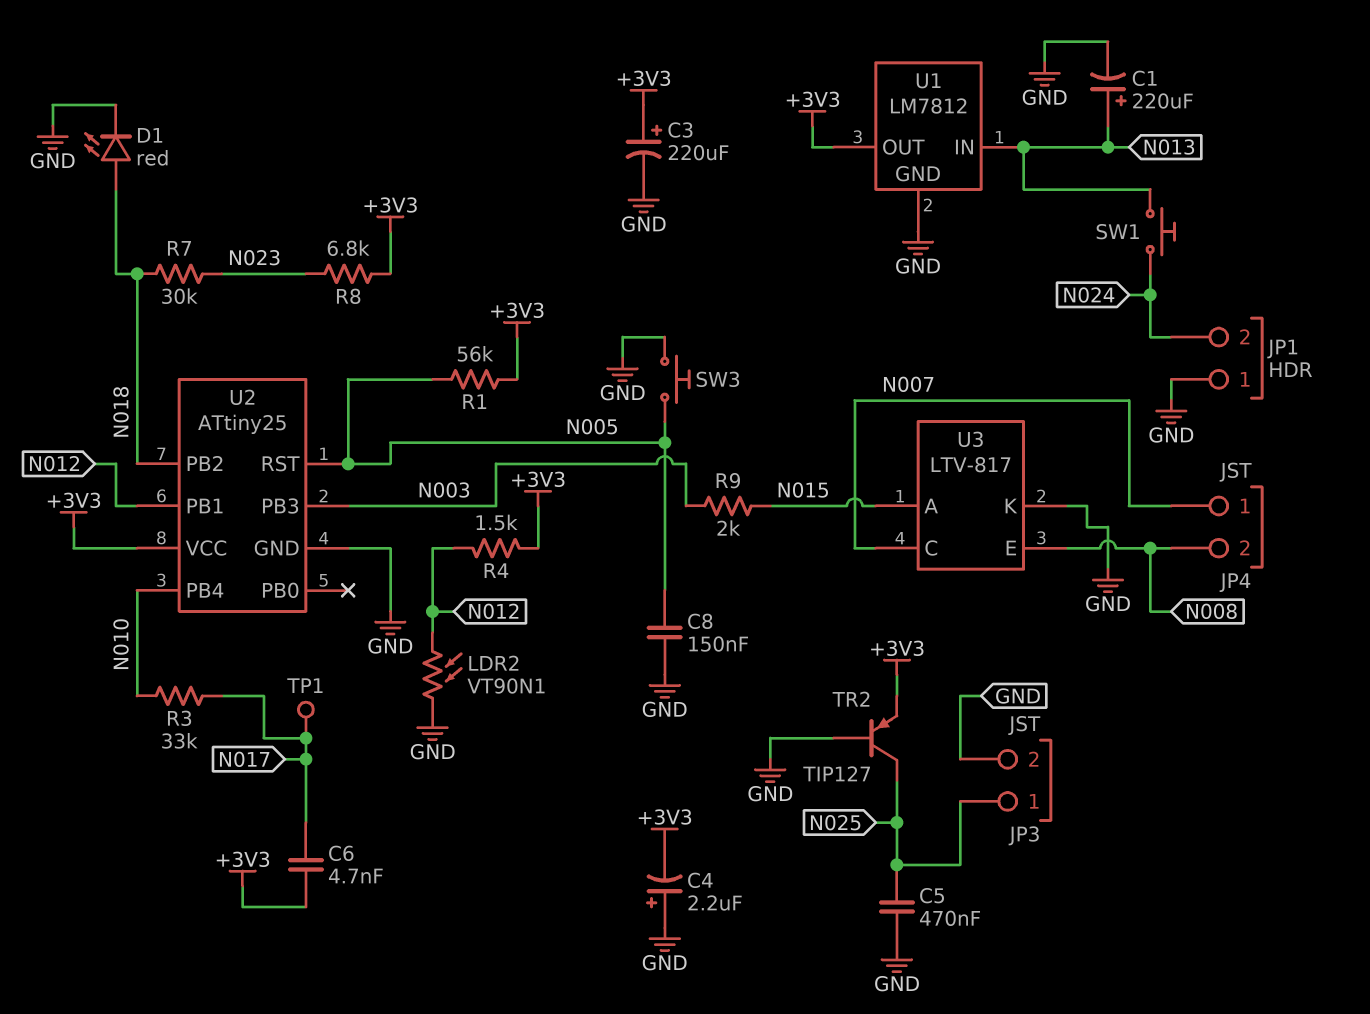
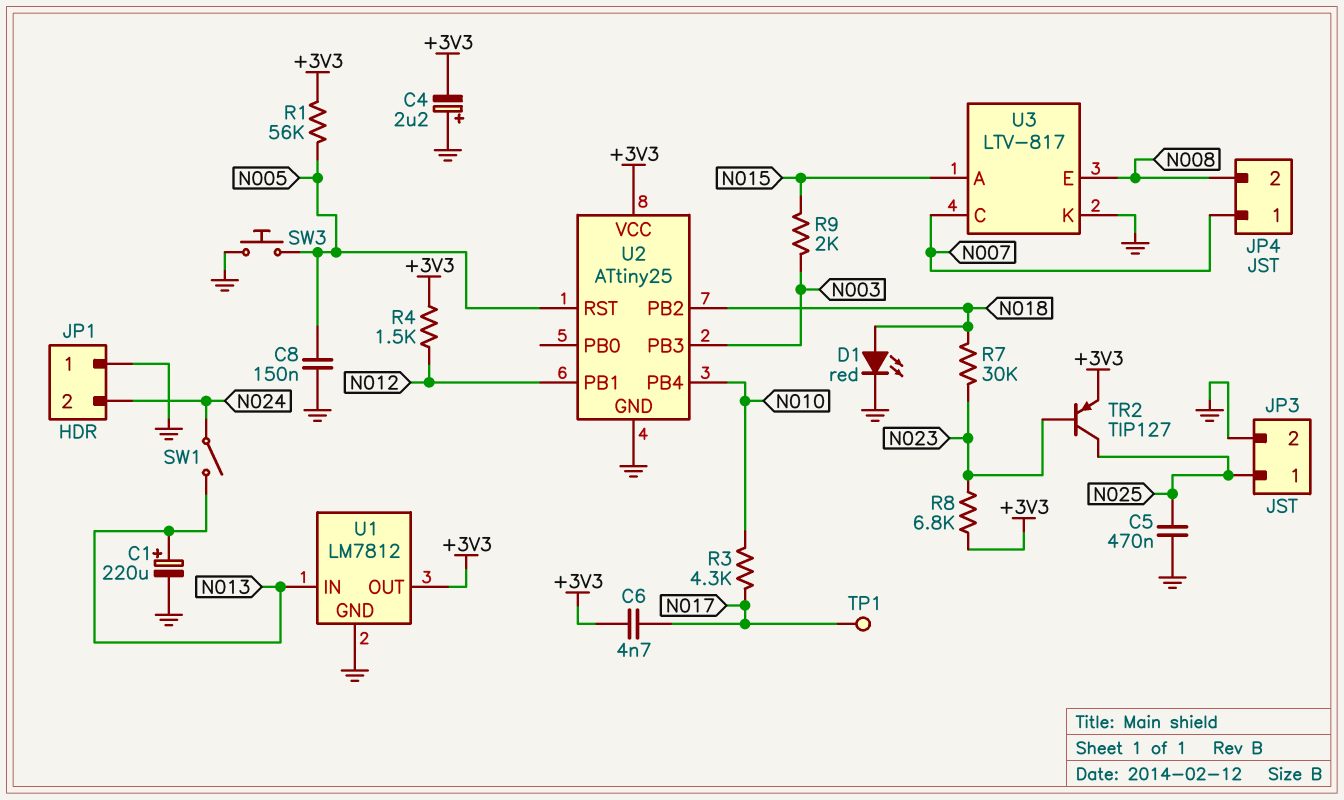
C3: 220uF (plus +3V3, minus GND) -> none
LDR2: VT90N1 (GND, N012) -> none
R3: 33k (N010, N017) -> 4.3k (N010, N017)
SW1: button (N013, N024) -> switch (N013, N024)
TR2: PNP TIP127 (B GND, C N025, E +3V3) -> PNP TIP127 (B N023, C N025, E +3V3)

